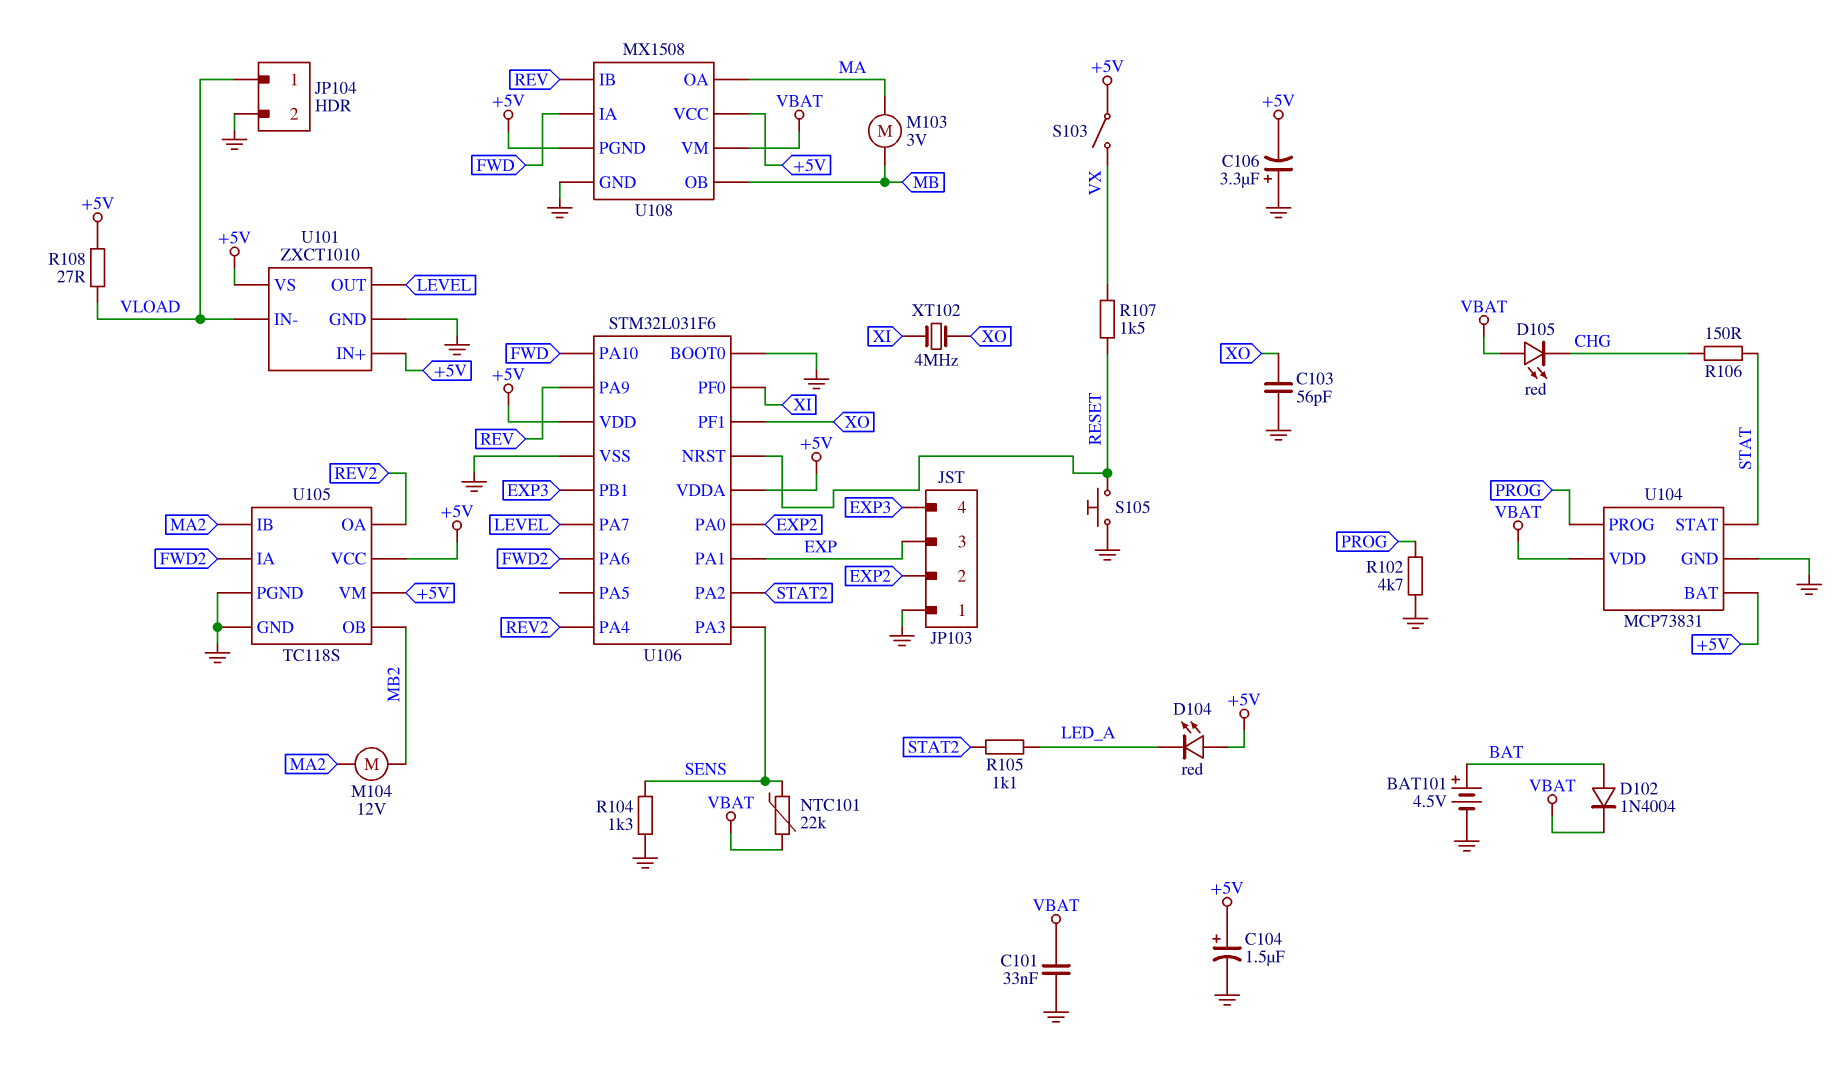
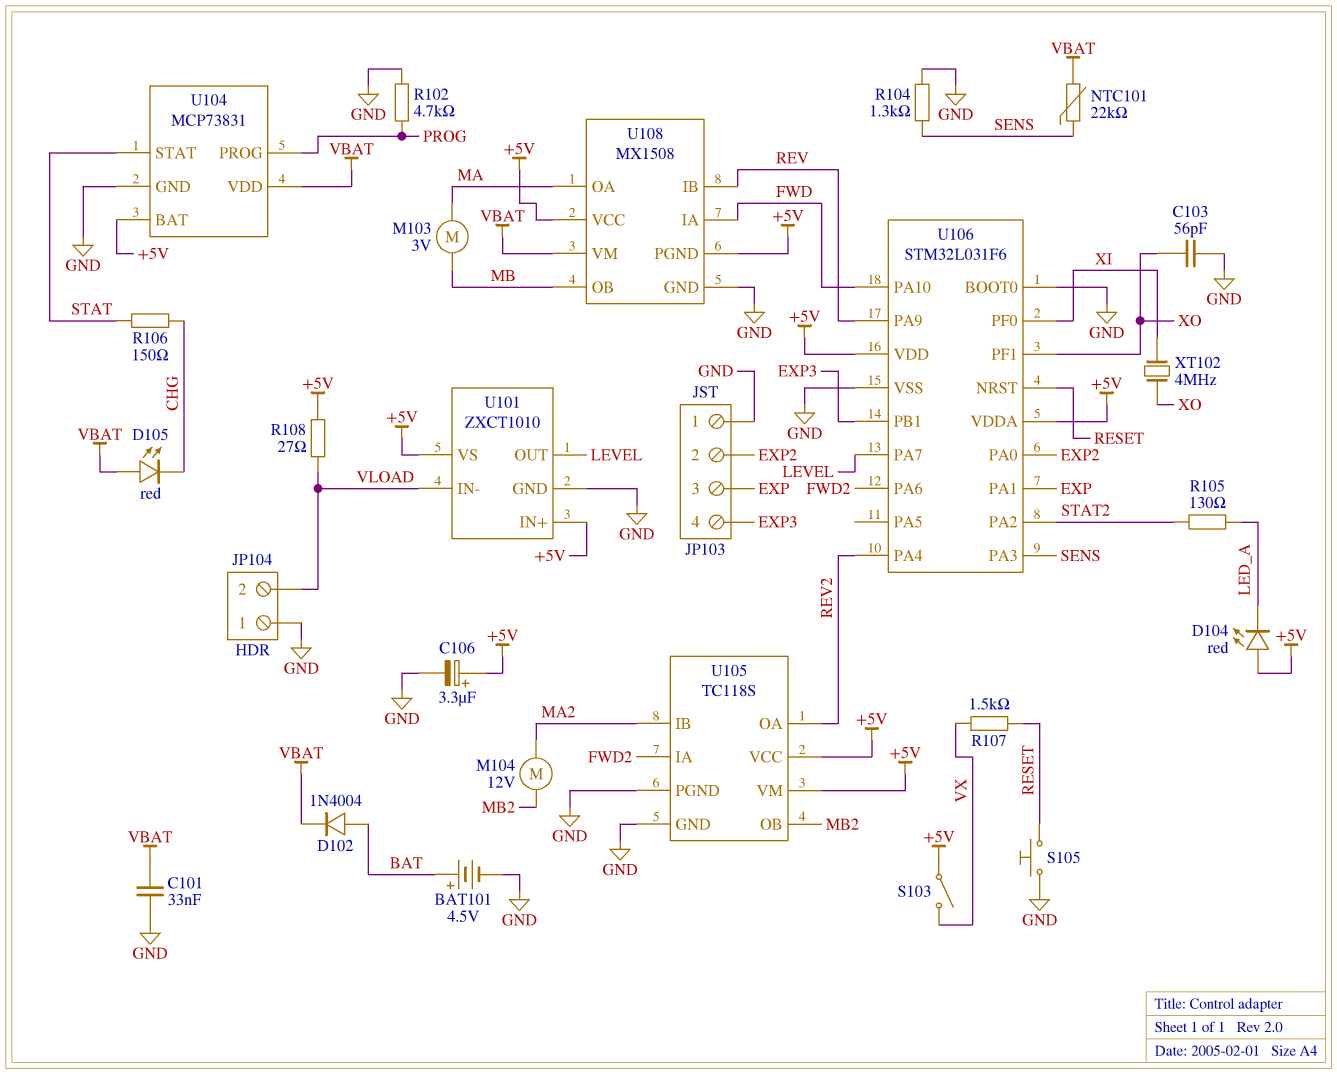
C104: 1.5uF (plus +5V, minus GND) -> none
C106: 3.3uF (plus GND, minus +5V) -> 3.3uF (plus +5V, minus GND)
JP104 pin 1: VLOAD -> GND
JP104 pin 2: GND -> VLOAD
R105: 1.1k (LED_A, STAT2) -> 130 (LED_A, STAT2)

